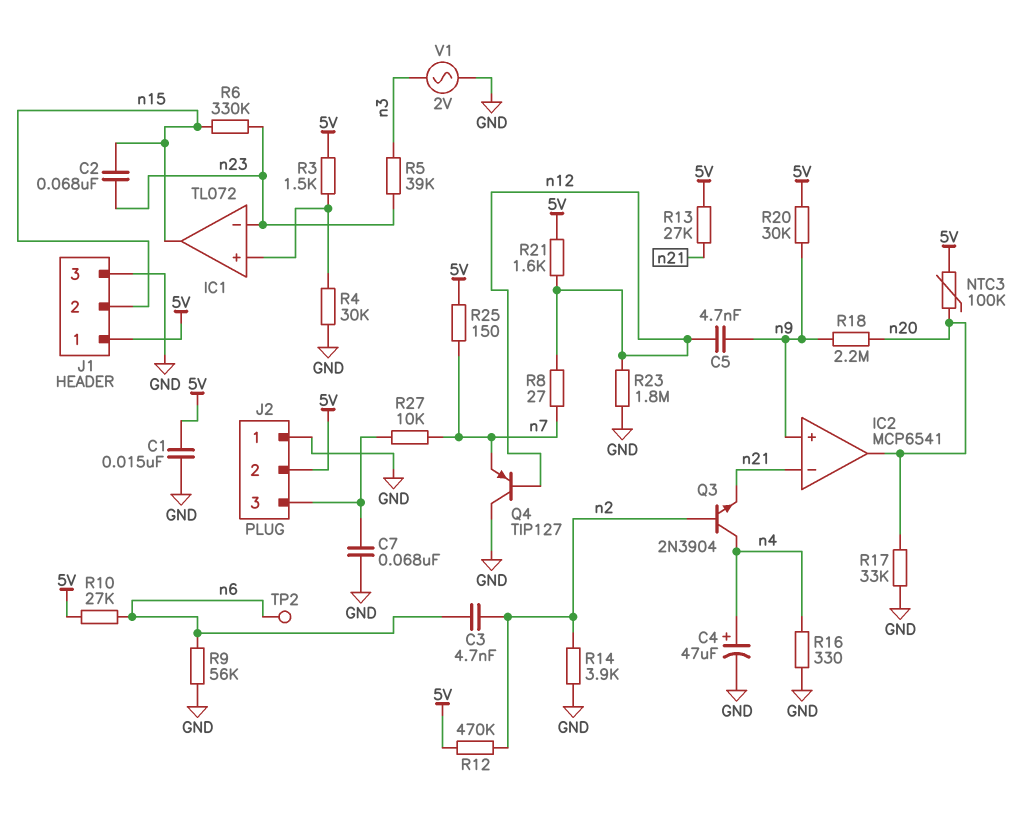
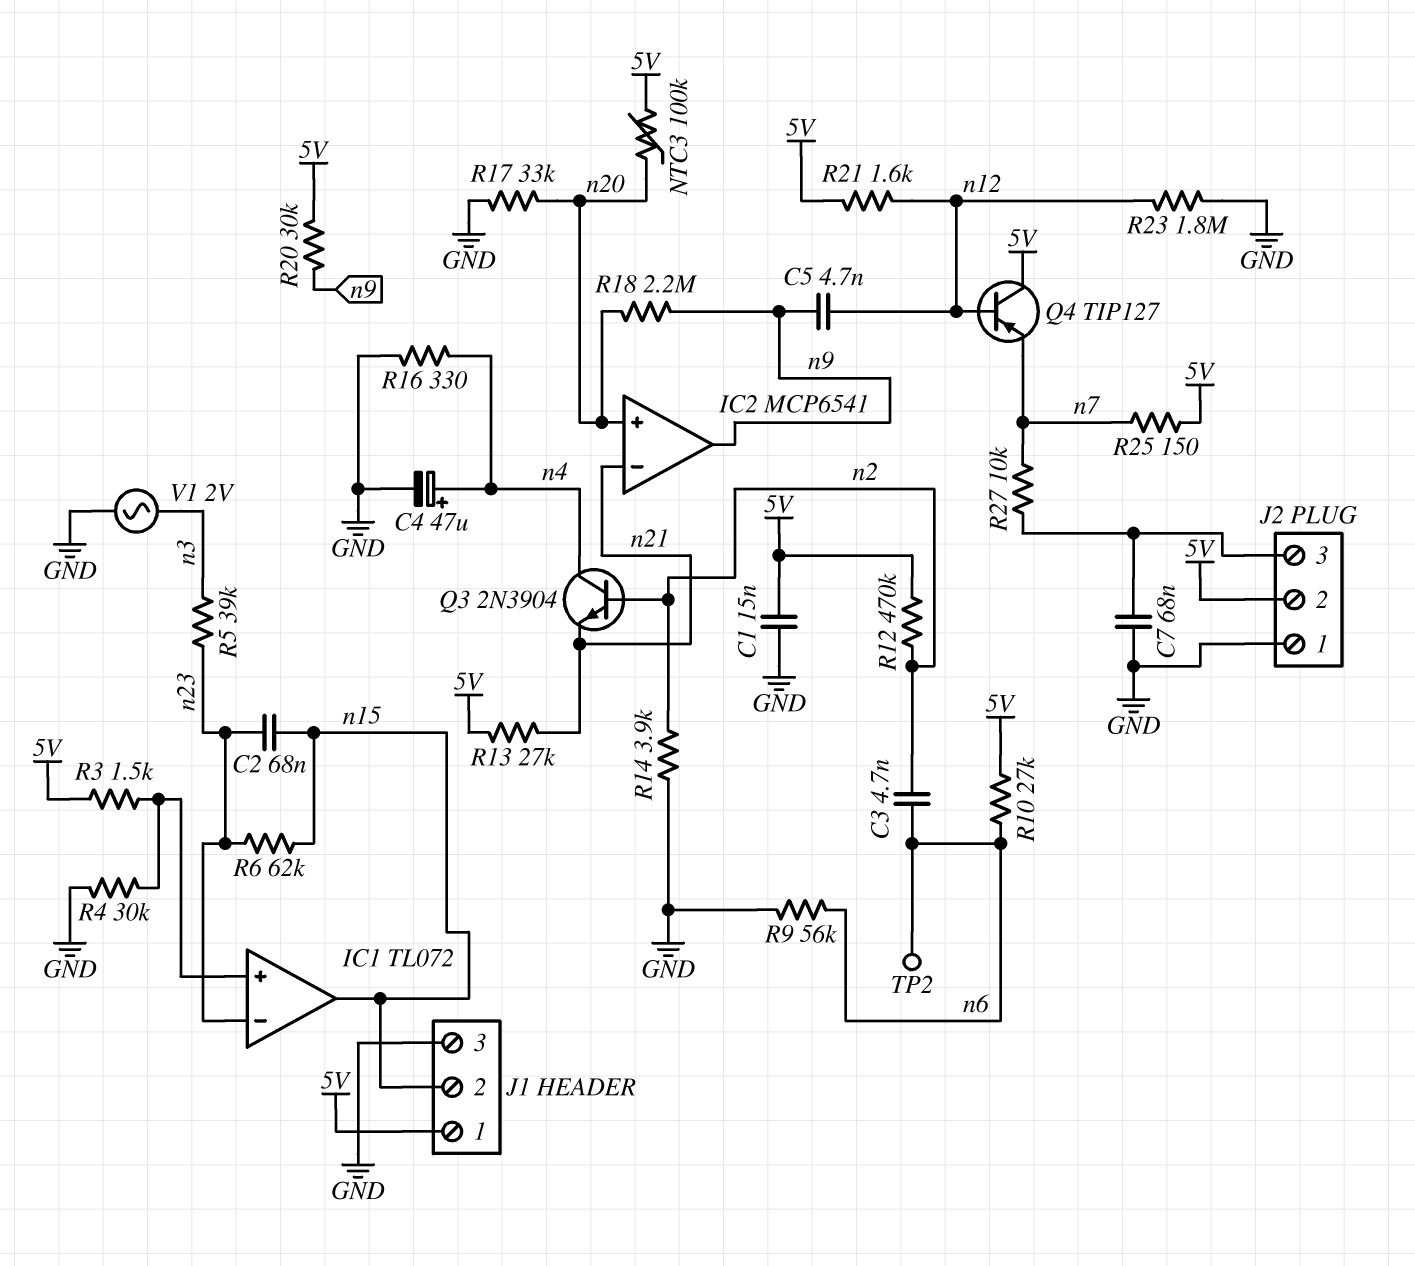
IC2 pin in+: n9 -> n20
IC2 pin out: n20 -> n9
Q4: PNP TIP127 (B n12, C GND, E n7) -> PNP TIP127 (B n12, C 5V, E n7)
R6: 330k (n15, n23) -> 62k (n15, n23)
R8: 27 (n7, n12) -> none

